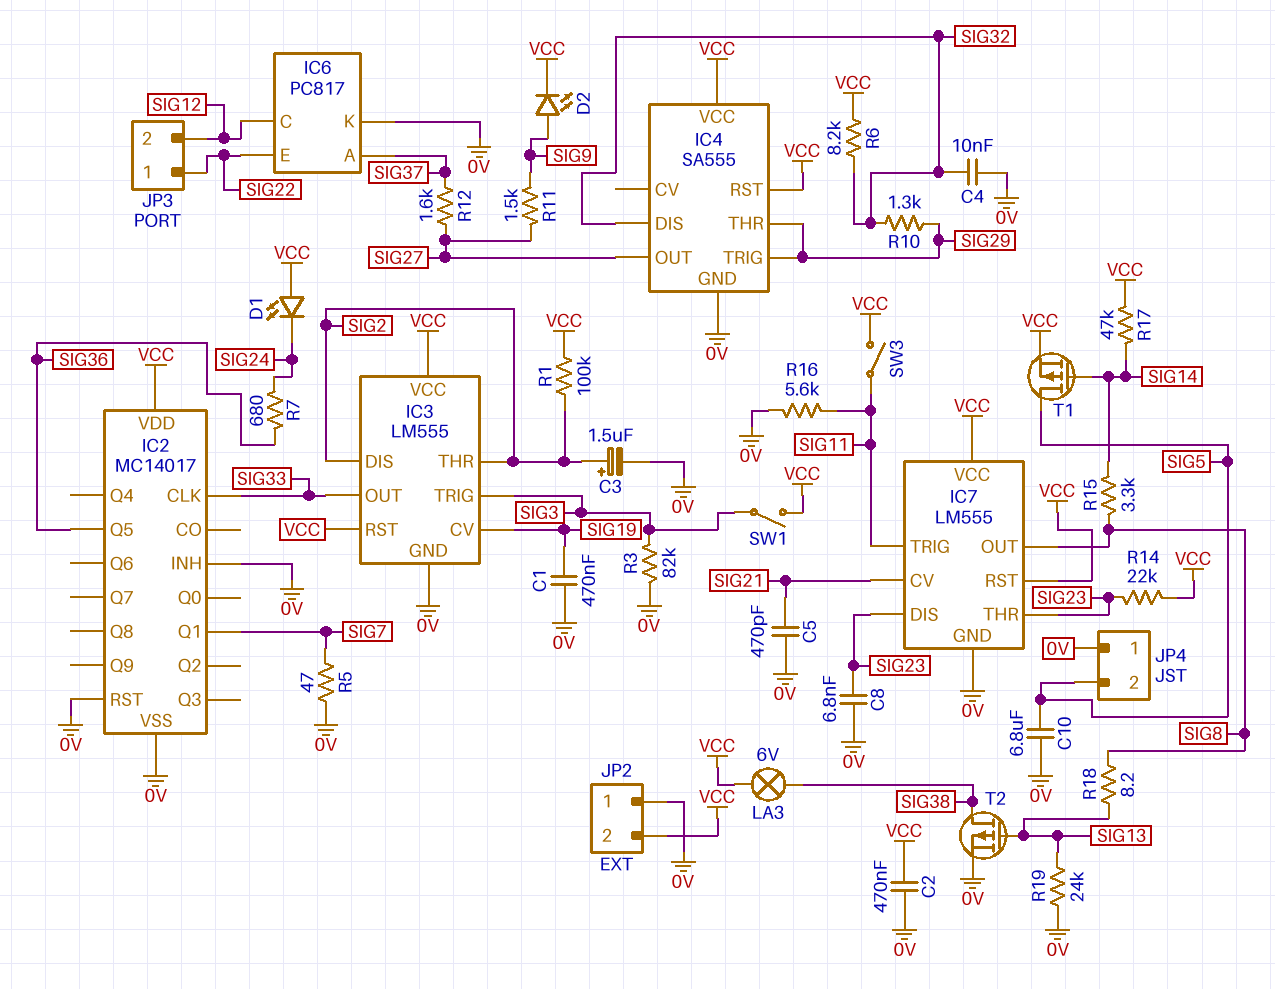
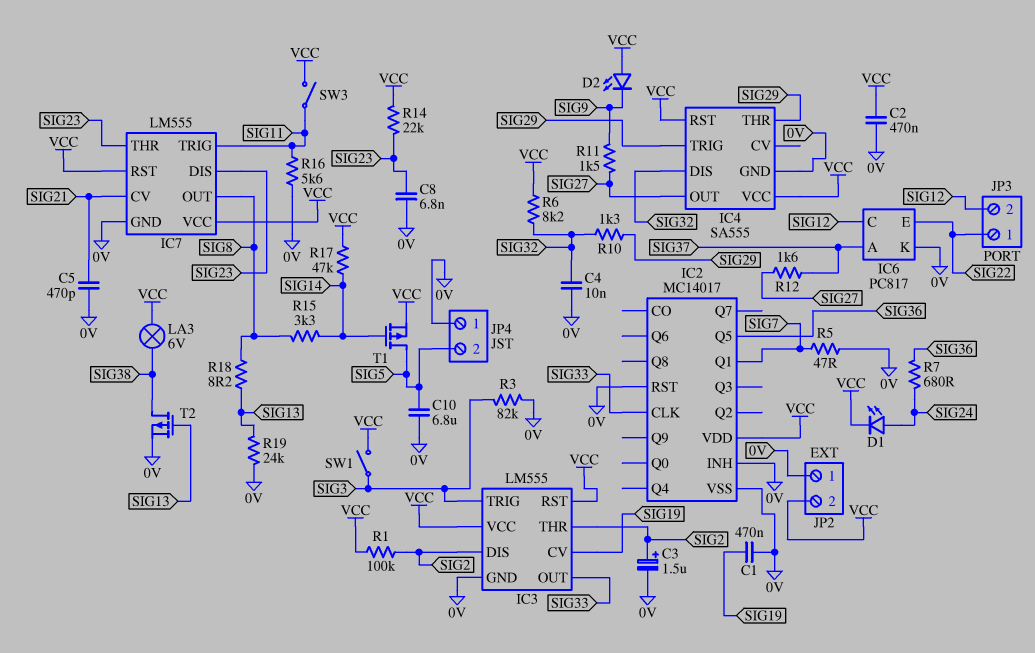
D1: LED (A VCC, K SIG24) -> LED (A SIG24, K VCC)
D2: LED (A SIG9, K VCC) -> LED (A VCC, K SIG9)

